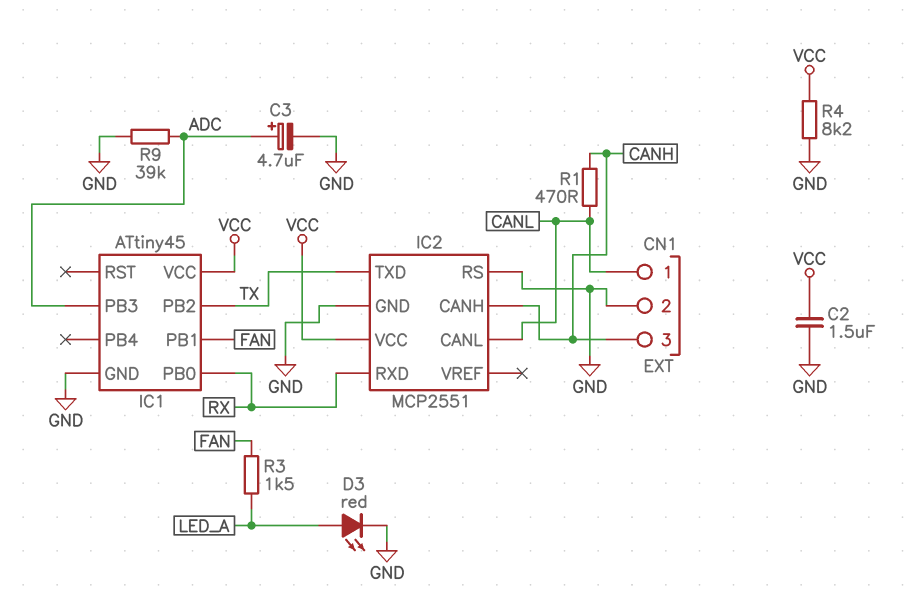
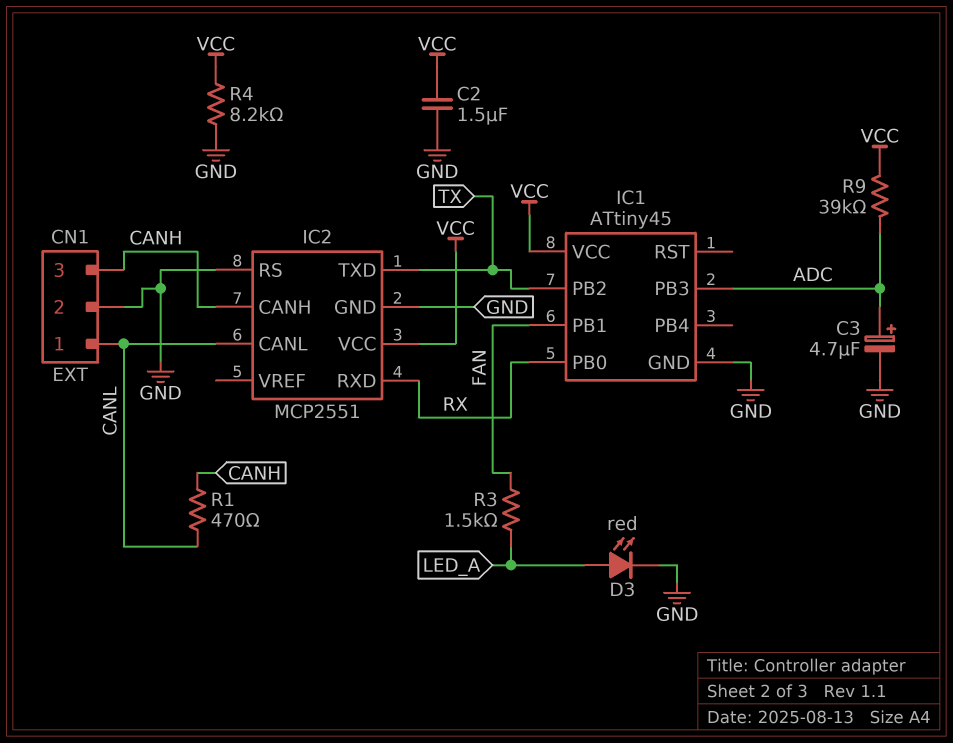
R9: 39k (ADC, GND) -> 39k (ADC, VCC)

